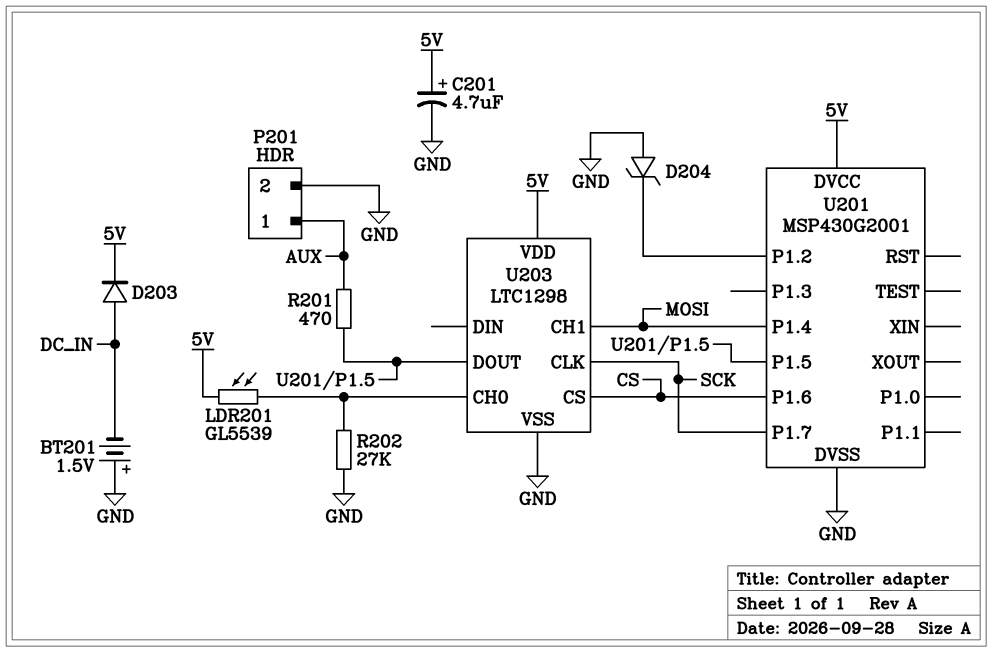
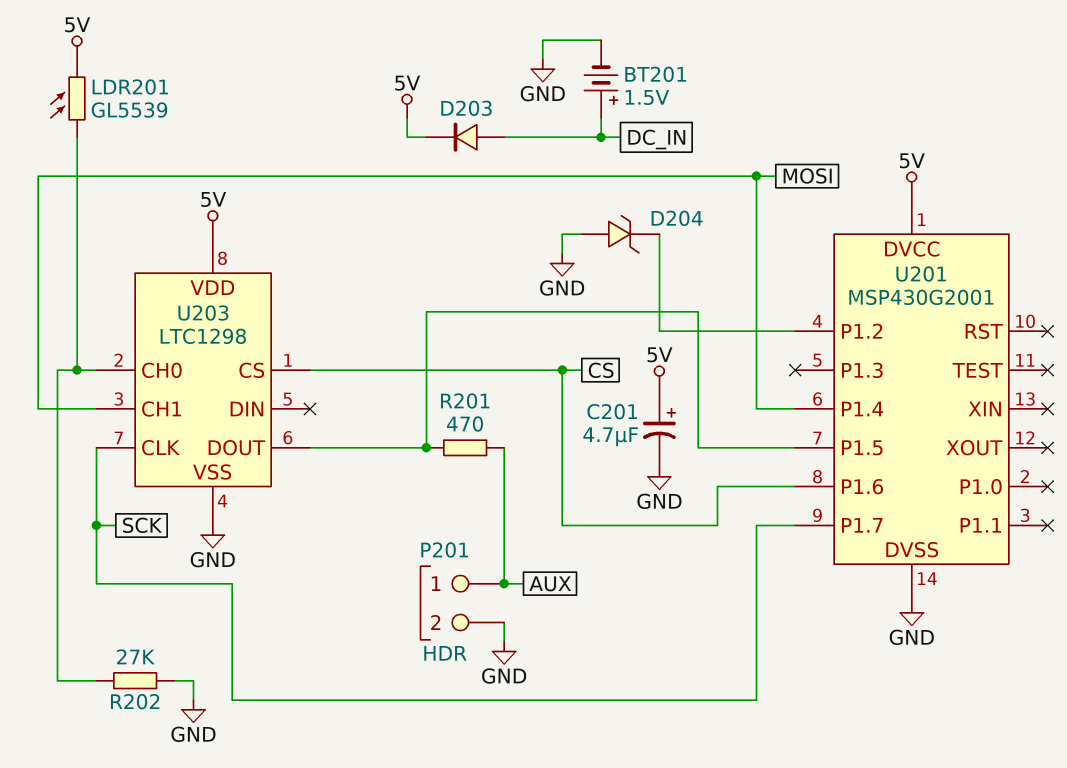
BT201: 1.5V (plus GND, minus DC_IN) -> 1.5V (plus DC_IN, minus GND)

